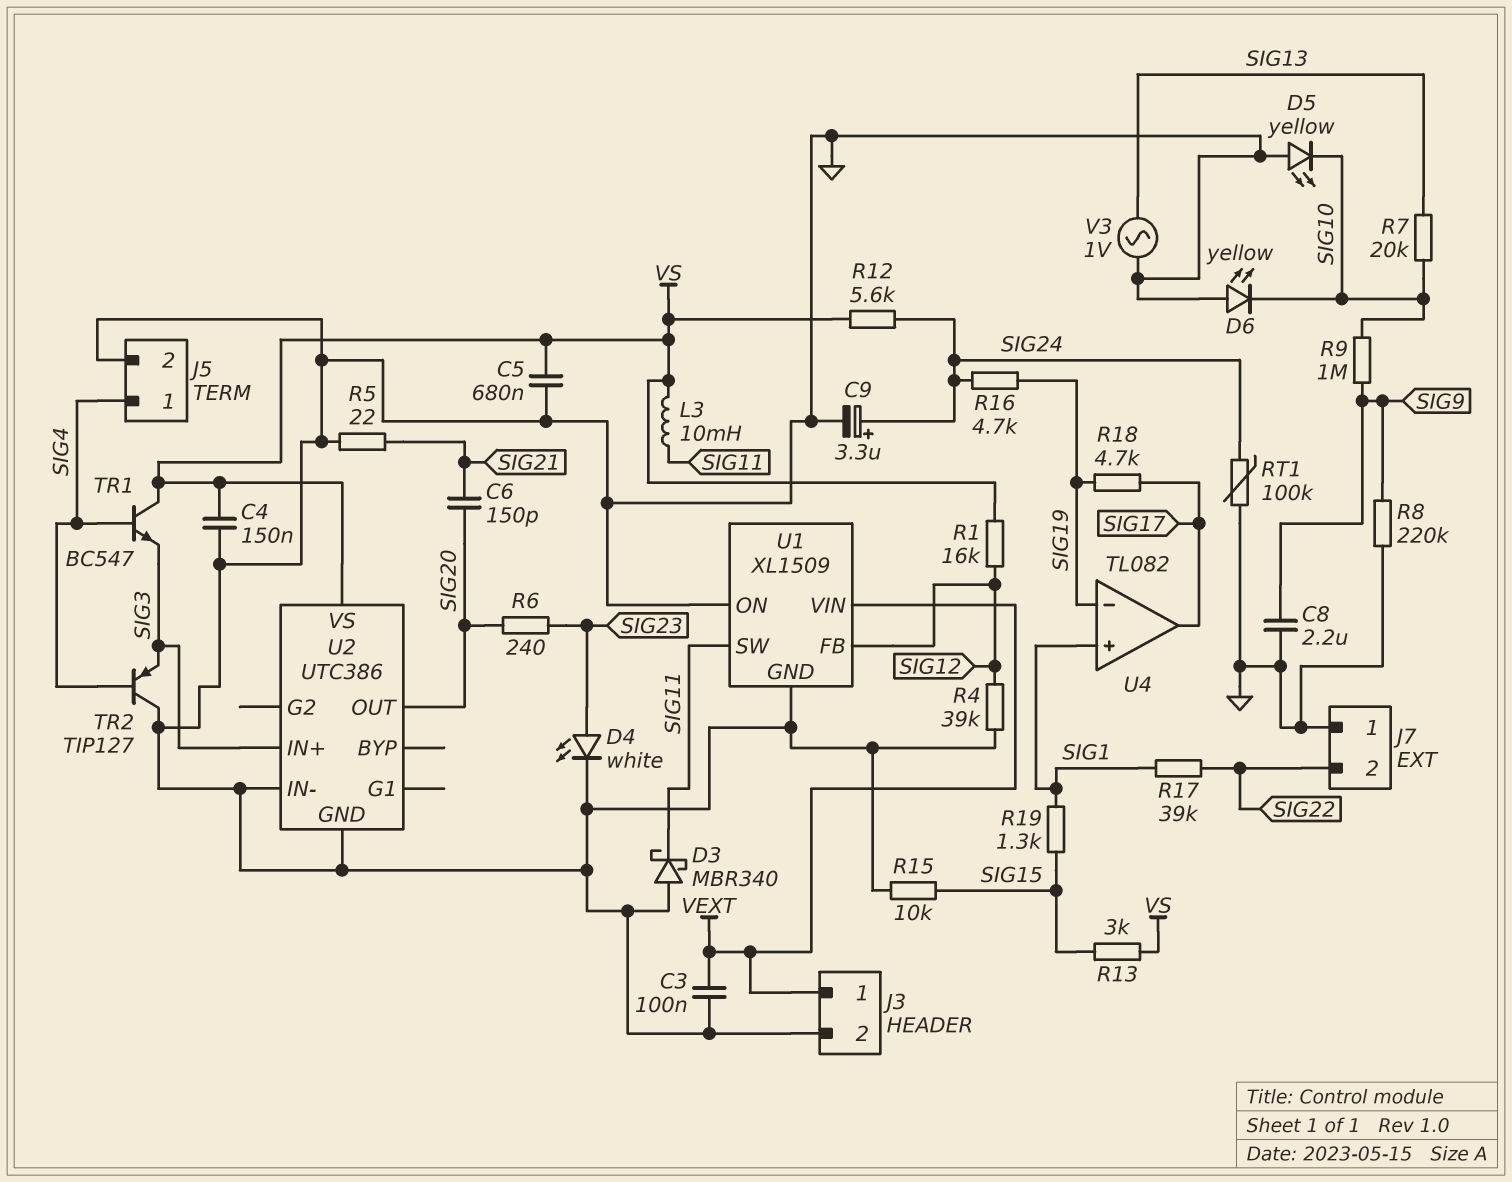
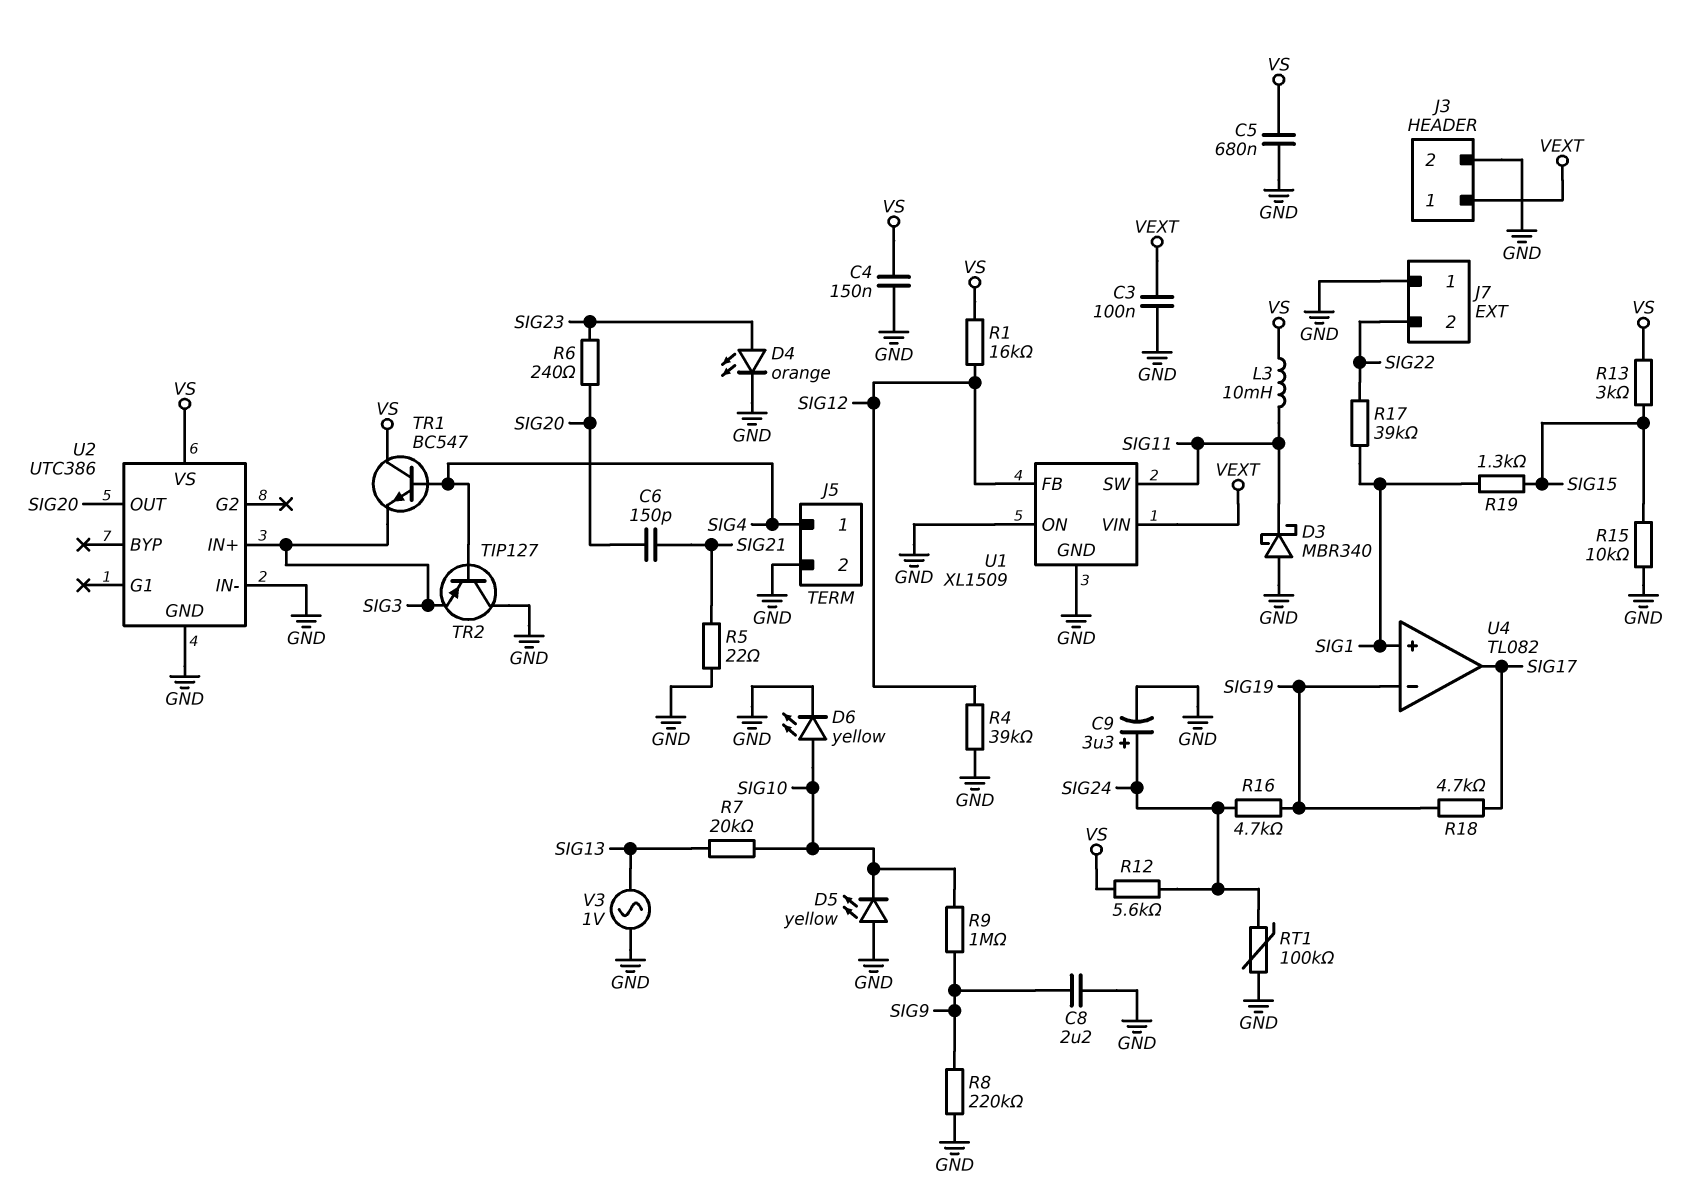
D4: LED white (A SIG23, K GND) -> LED orange (A SIG23, K GND)
D6: LED yellow (A GND, K SIG10) -> LED yellow (A SIG10, K GND)

